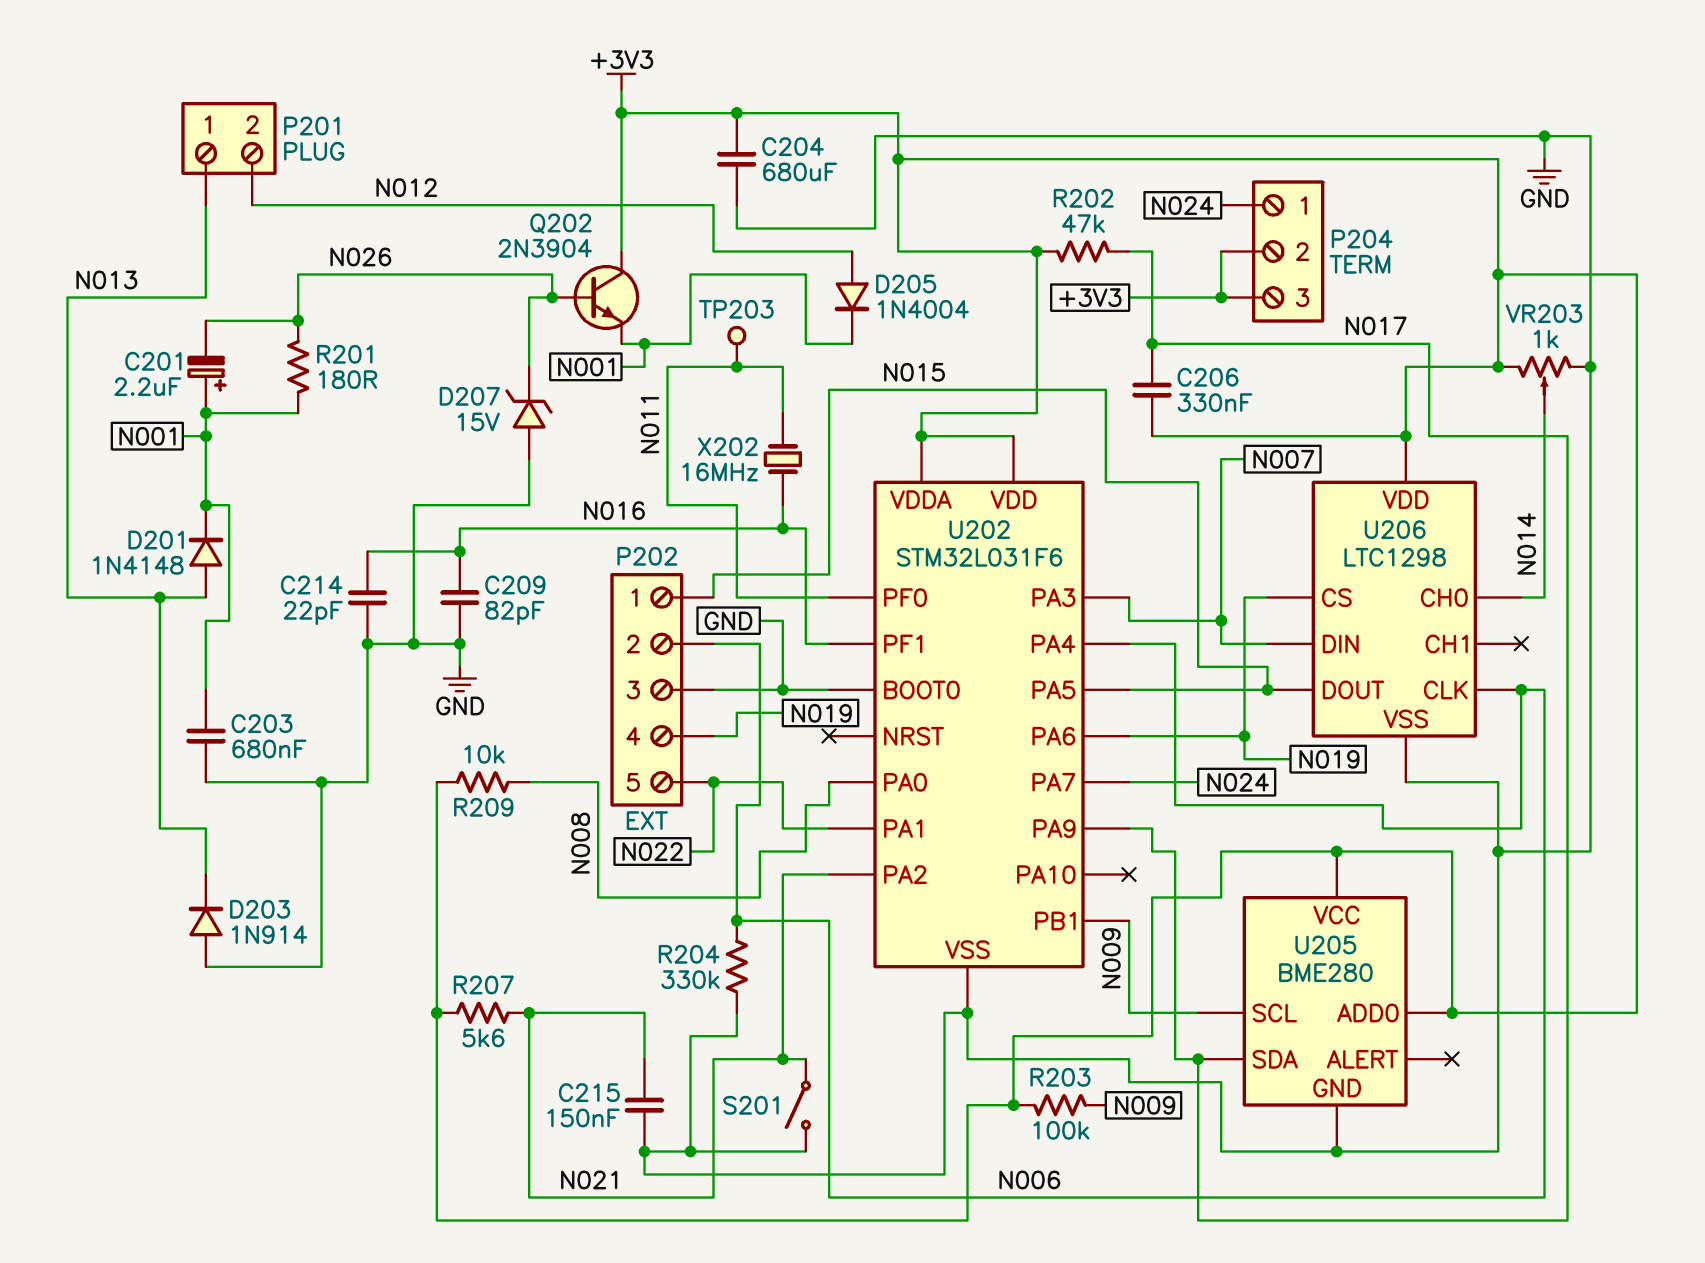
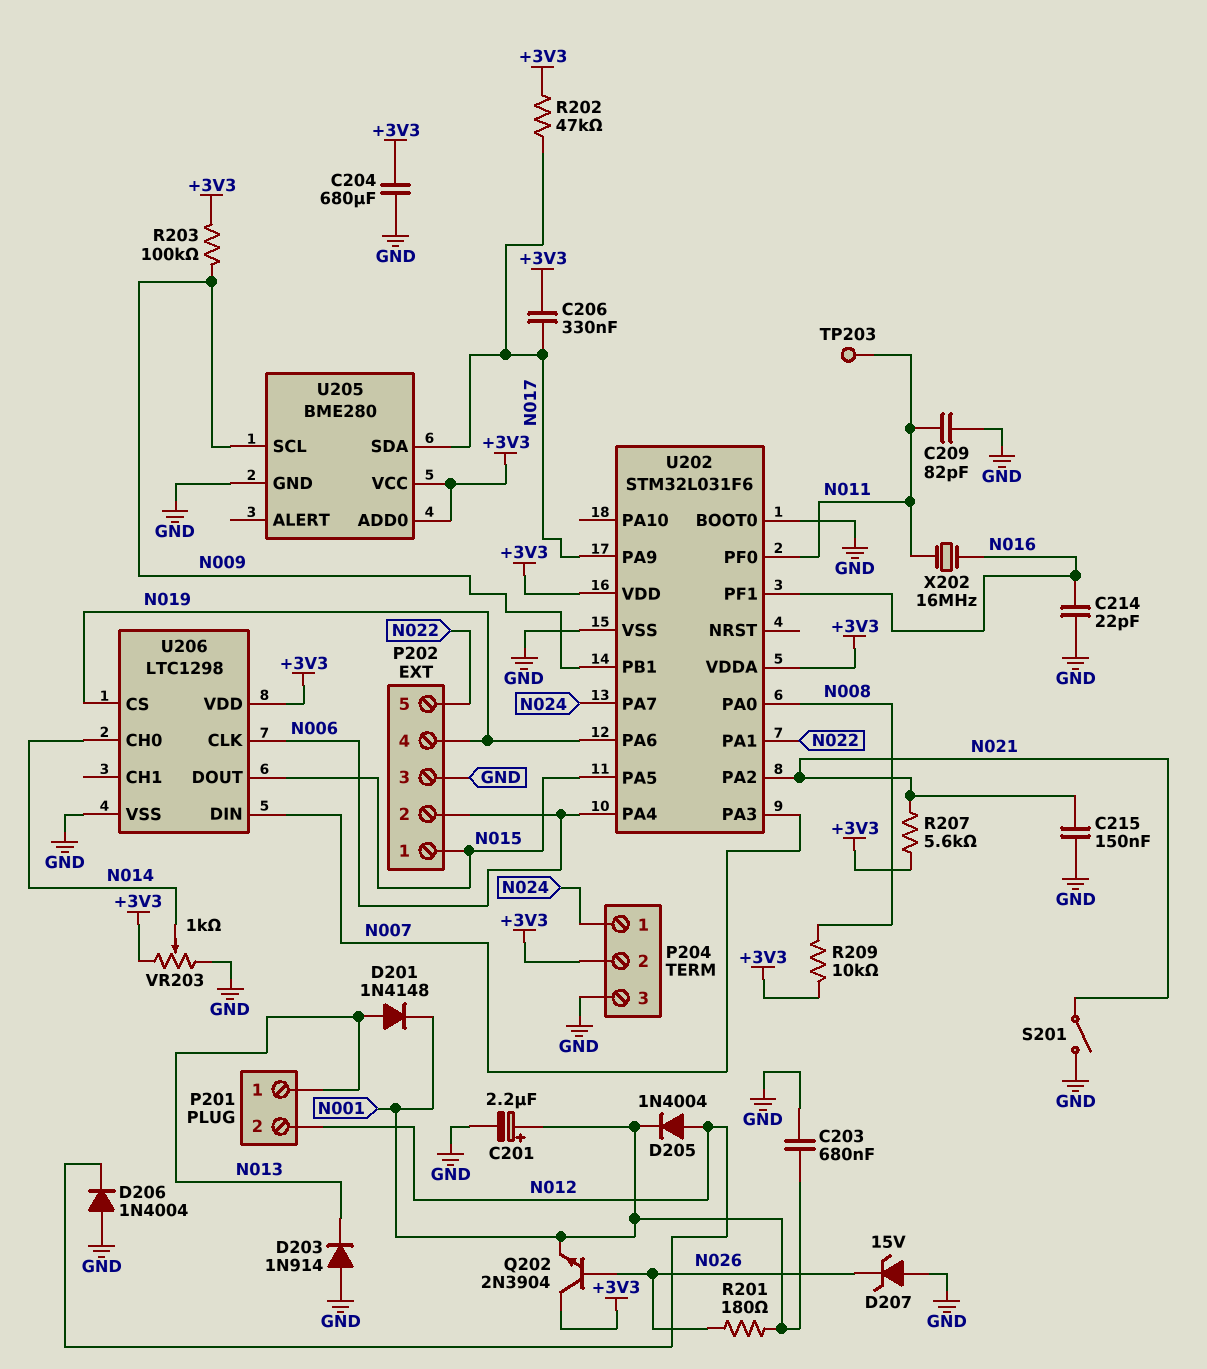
C201: 2.2uF (plus N001, minus N026) -> 2.2uF (plus N001, minus GND)
C209: 82pF (GND, N016) -> 82pF (GND, N011)
D206: none -> diode 1N4004 (A GND, K N012)
P204 pin 3: +3V3 -> GND
R204: 330k (GND, N006) -> none

